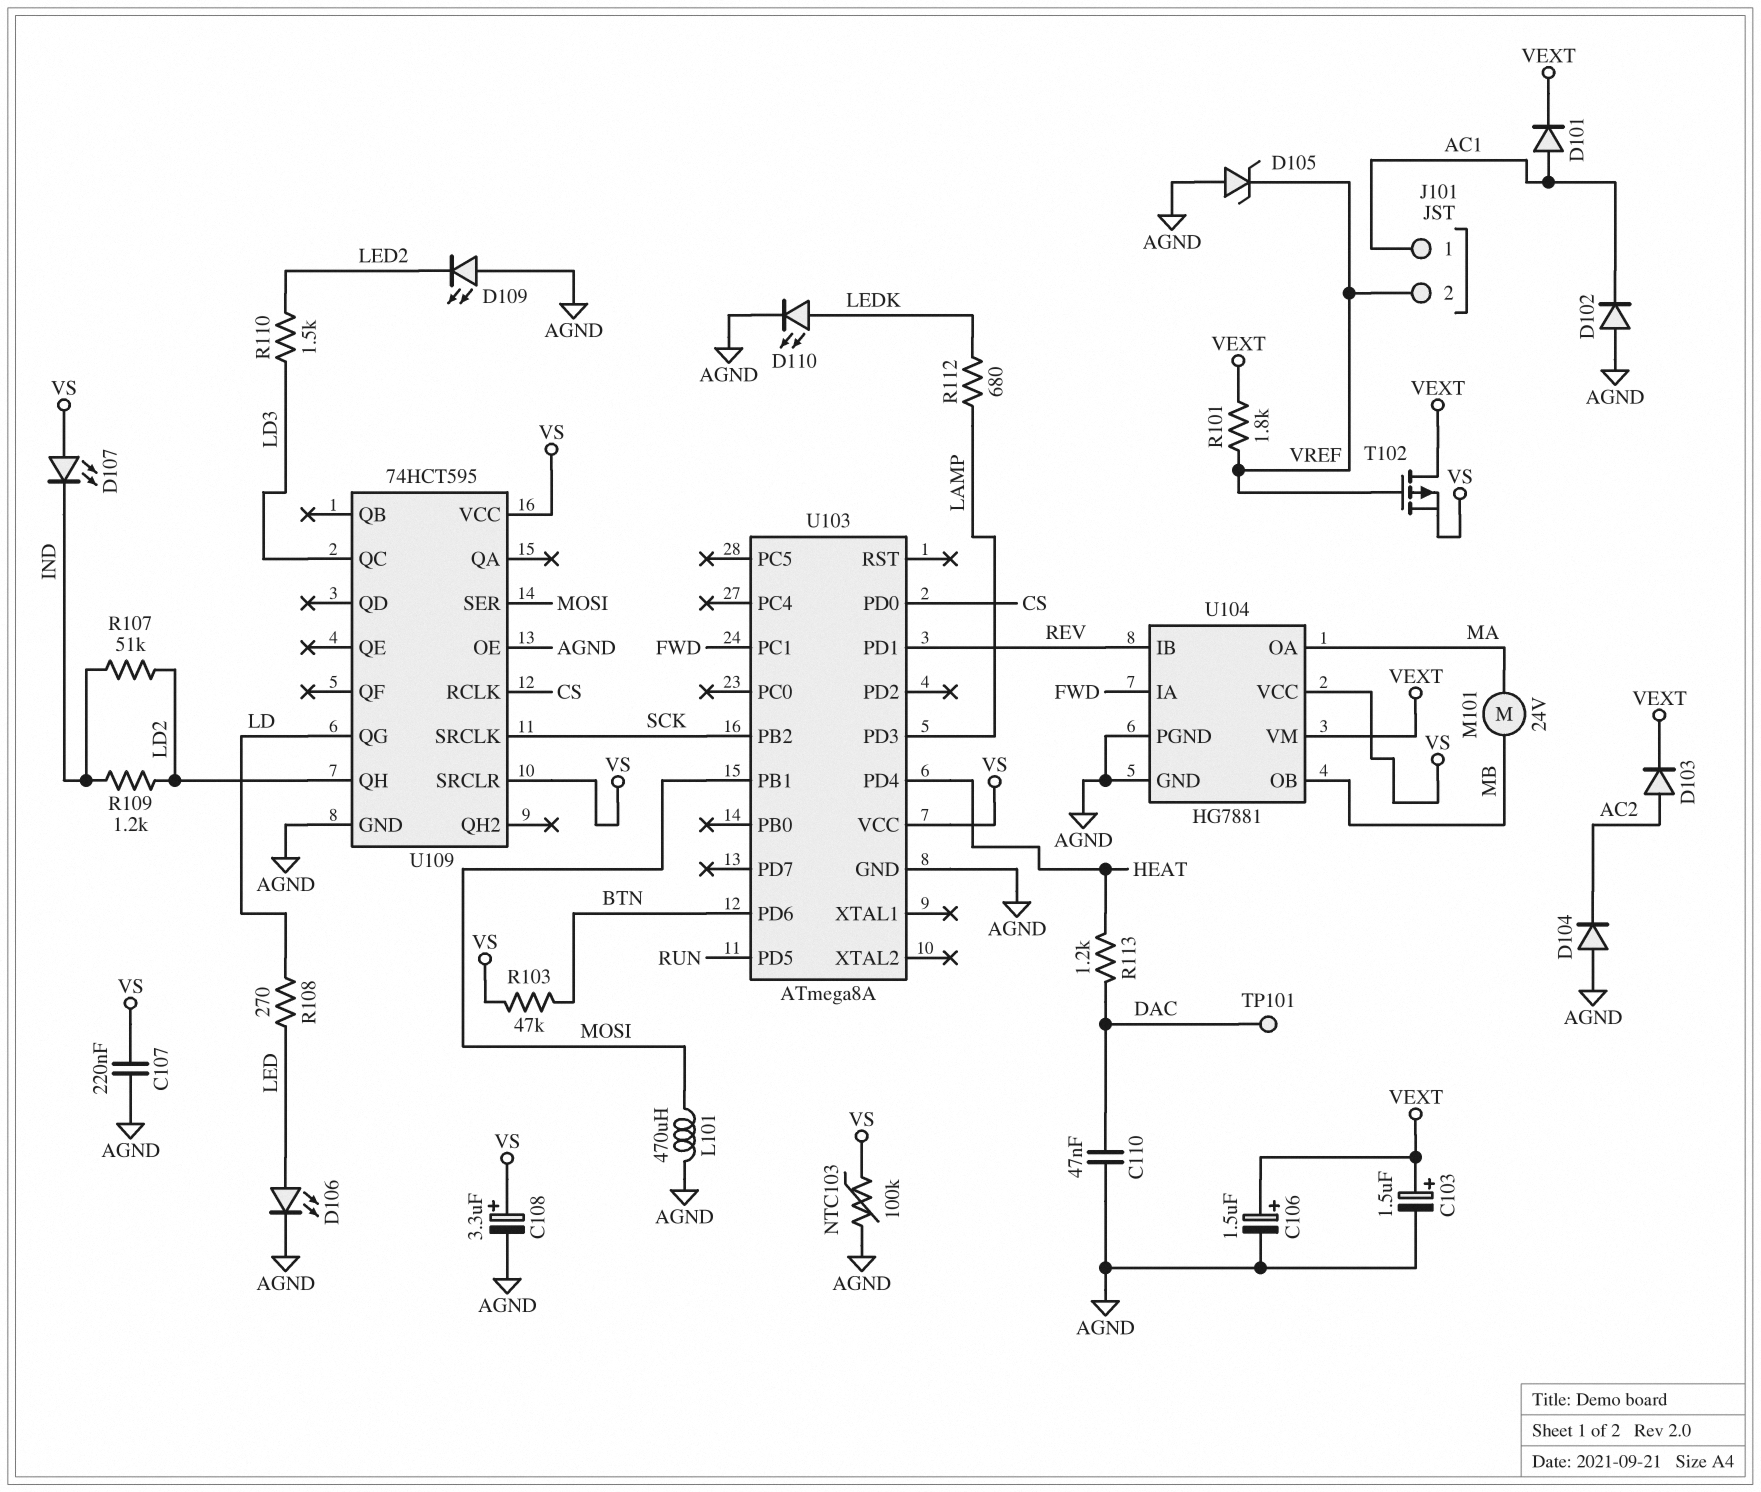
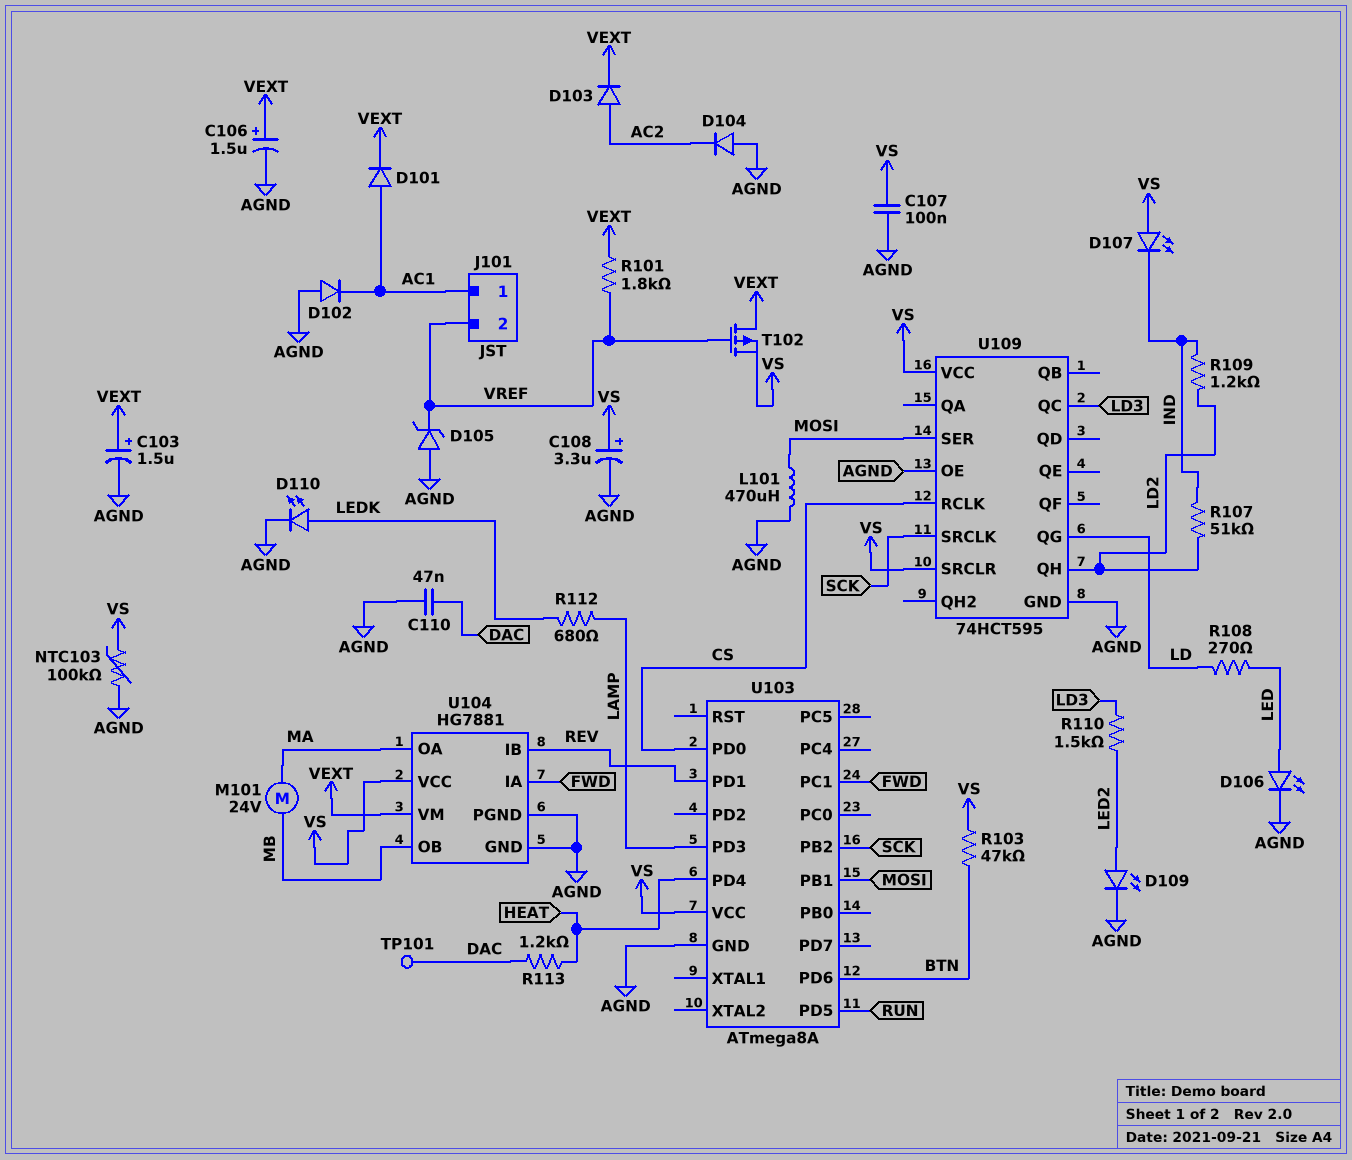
C107: 220nF (AGND, VS) -> 100nF (AGND, VS)
D109: LED (A AGND, K LED2) -> LED (A LED2, K AGND)

